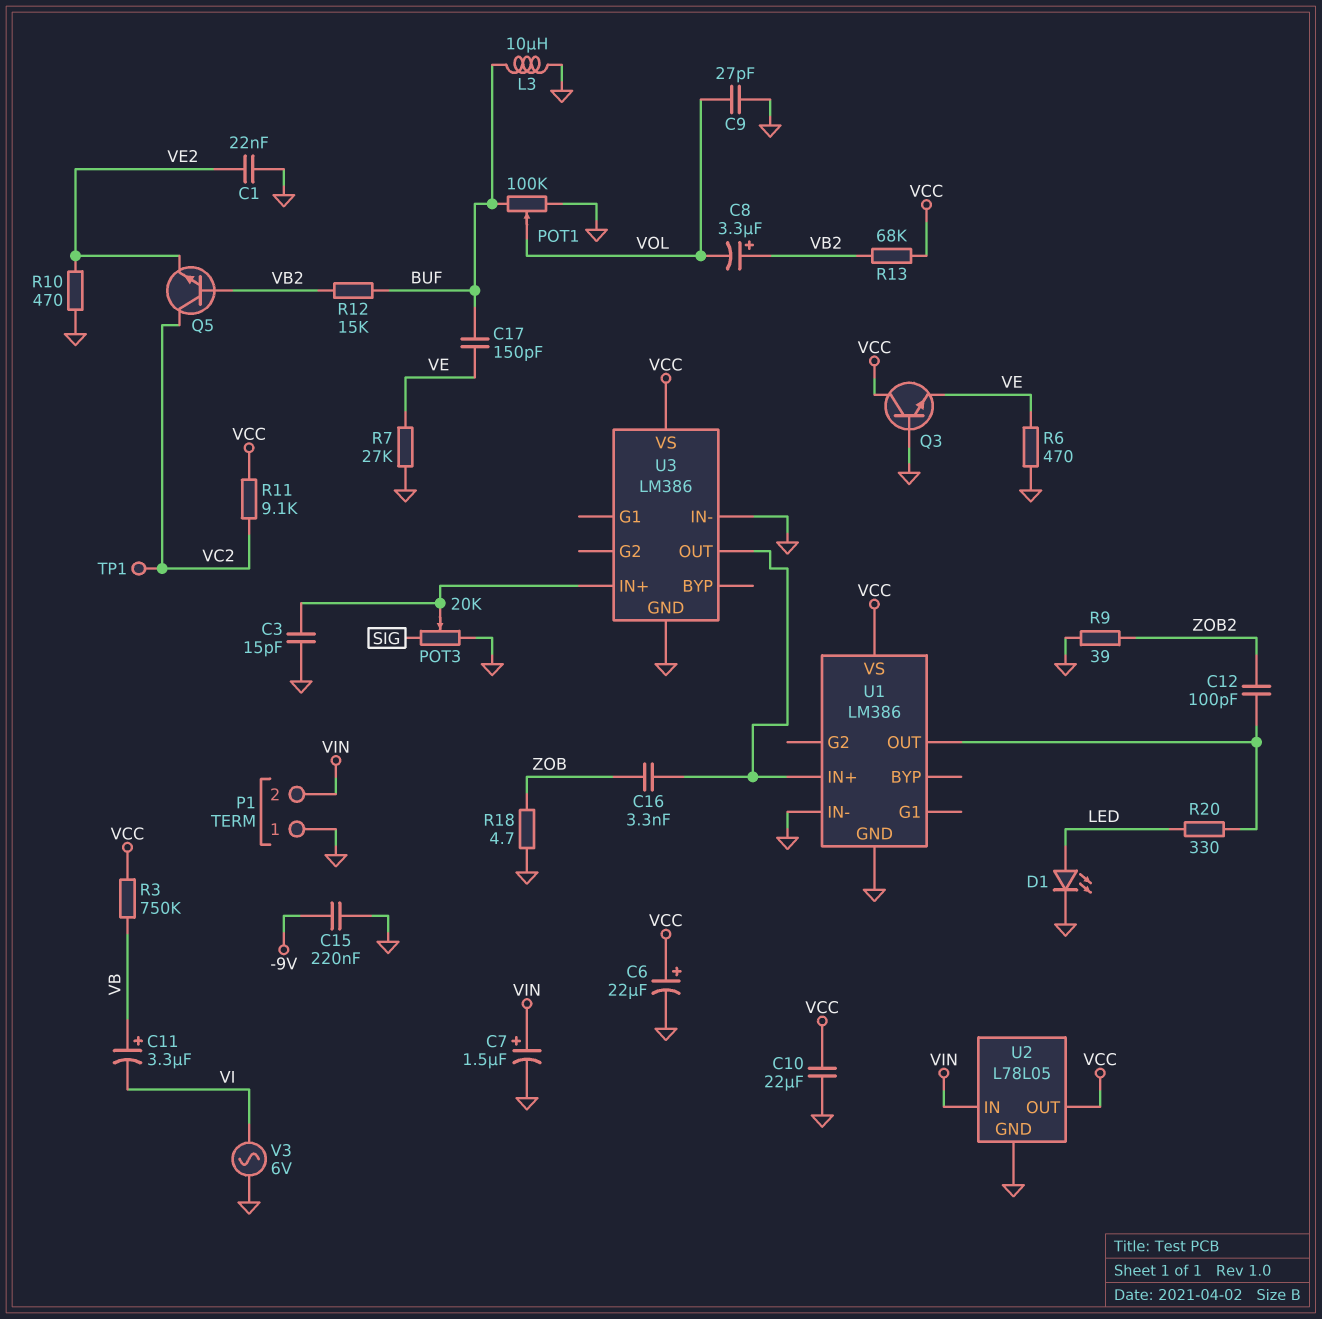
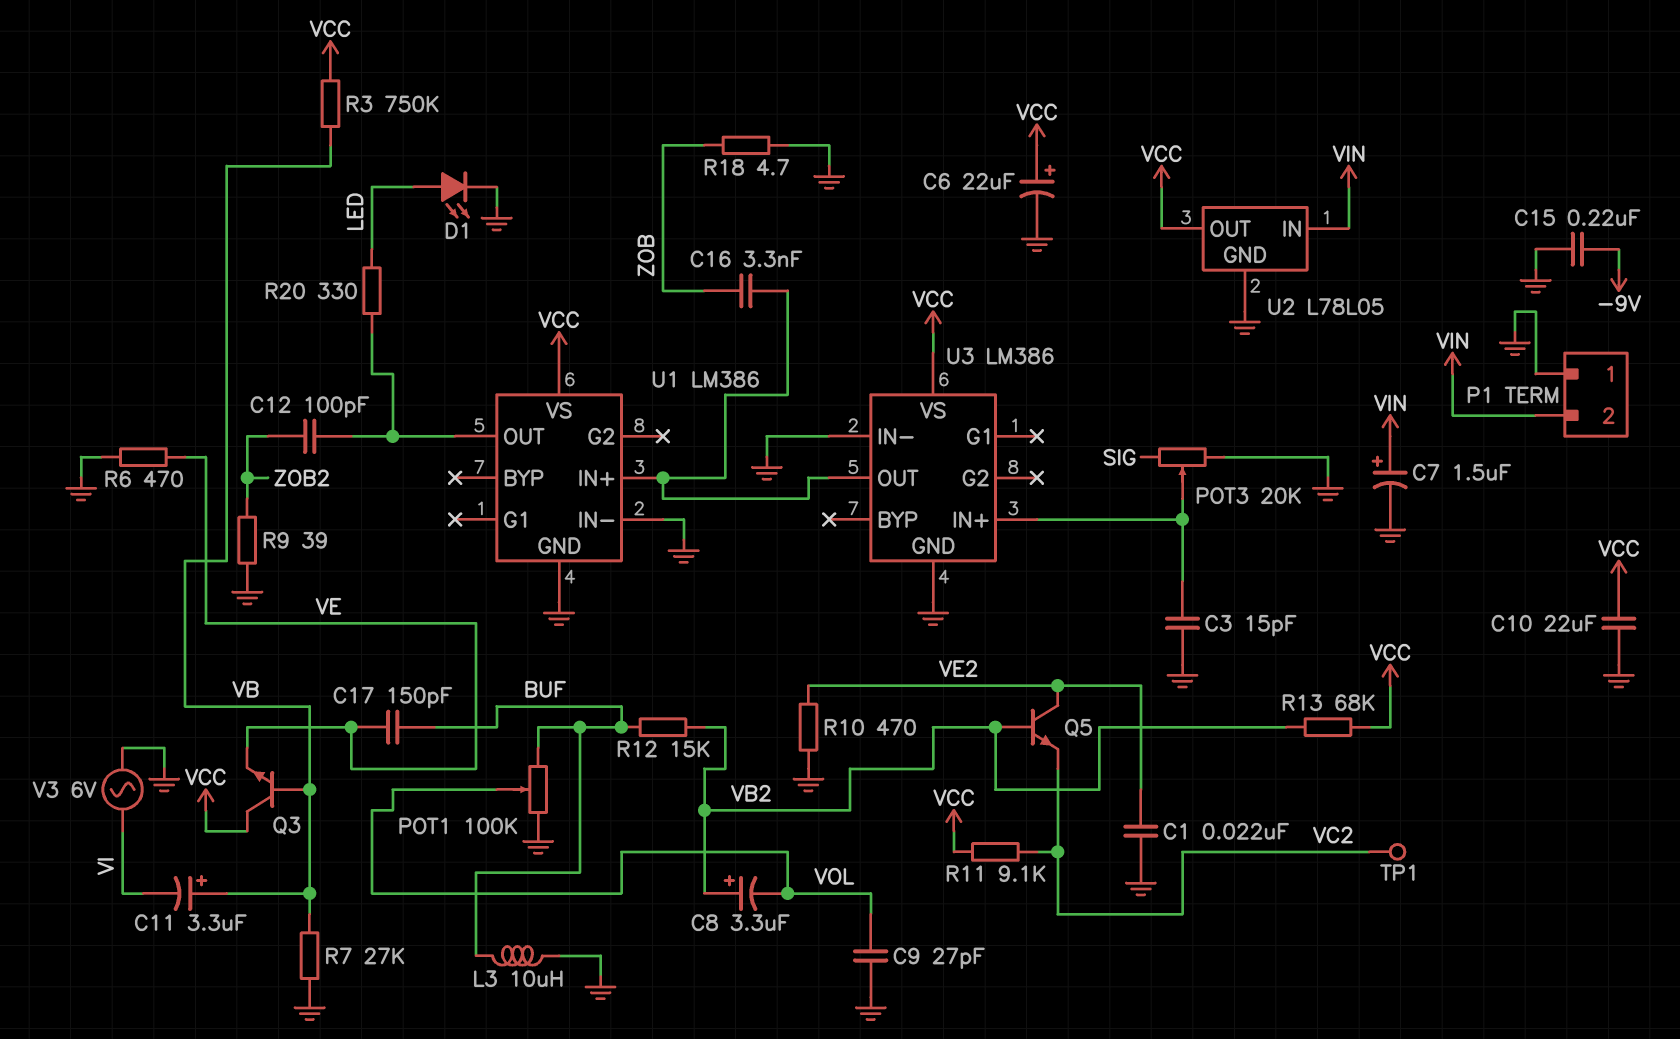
Q3: NPN (B GND, C VCC, E VE) -> NPN (B VB, C VCC, E VE)
Q5: NPN (B VB2, C VC2, E VE2) -> NPN (B VB2, C VE2, E VC2)
R7: 27k (GND, VE) -> 27k (GND, VB)

